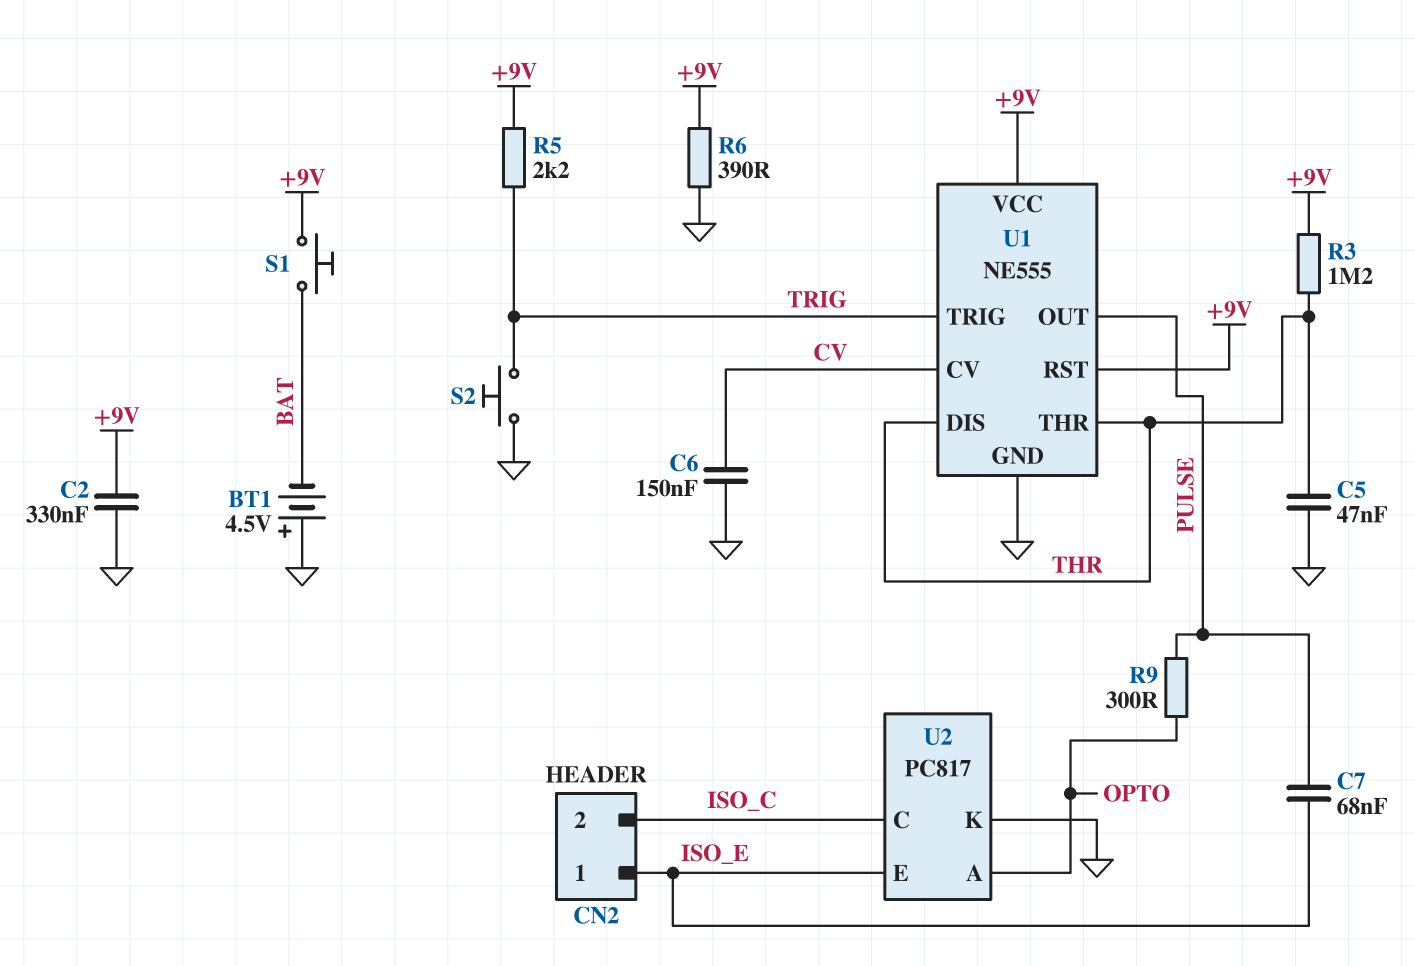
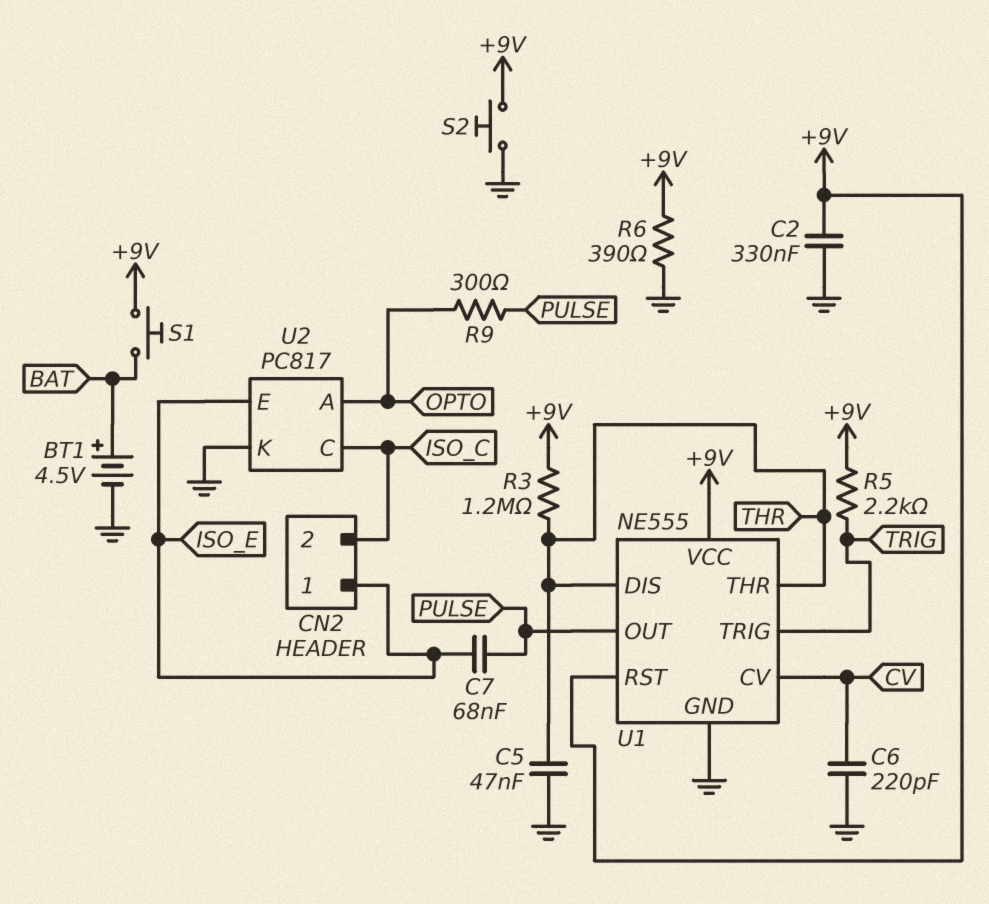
BT1: 4.5V (plus GND, minus BAT) -> 4.5V (plus BAT, minus GND)
C6: 150nF (CV, GND) -> 220pF (CV, GND)
S2: button (GND, TRIG) -> button (+9V, GND)

